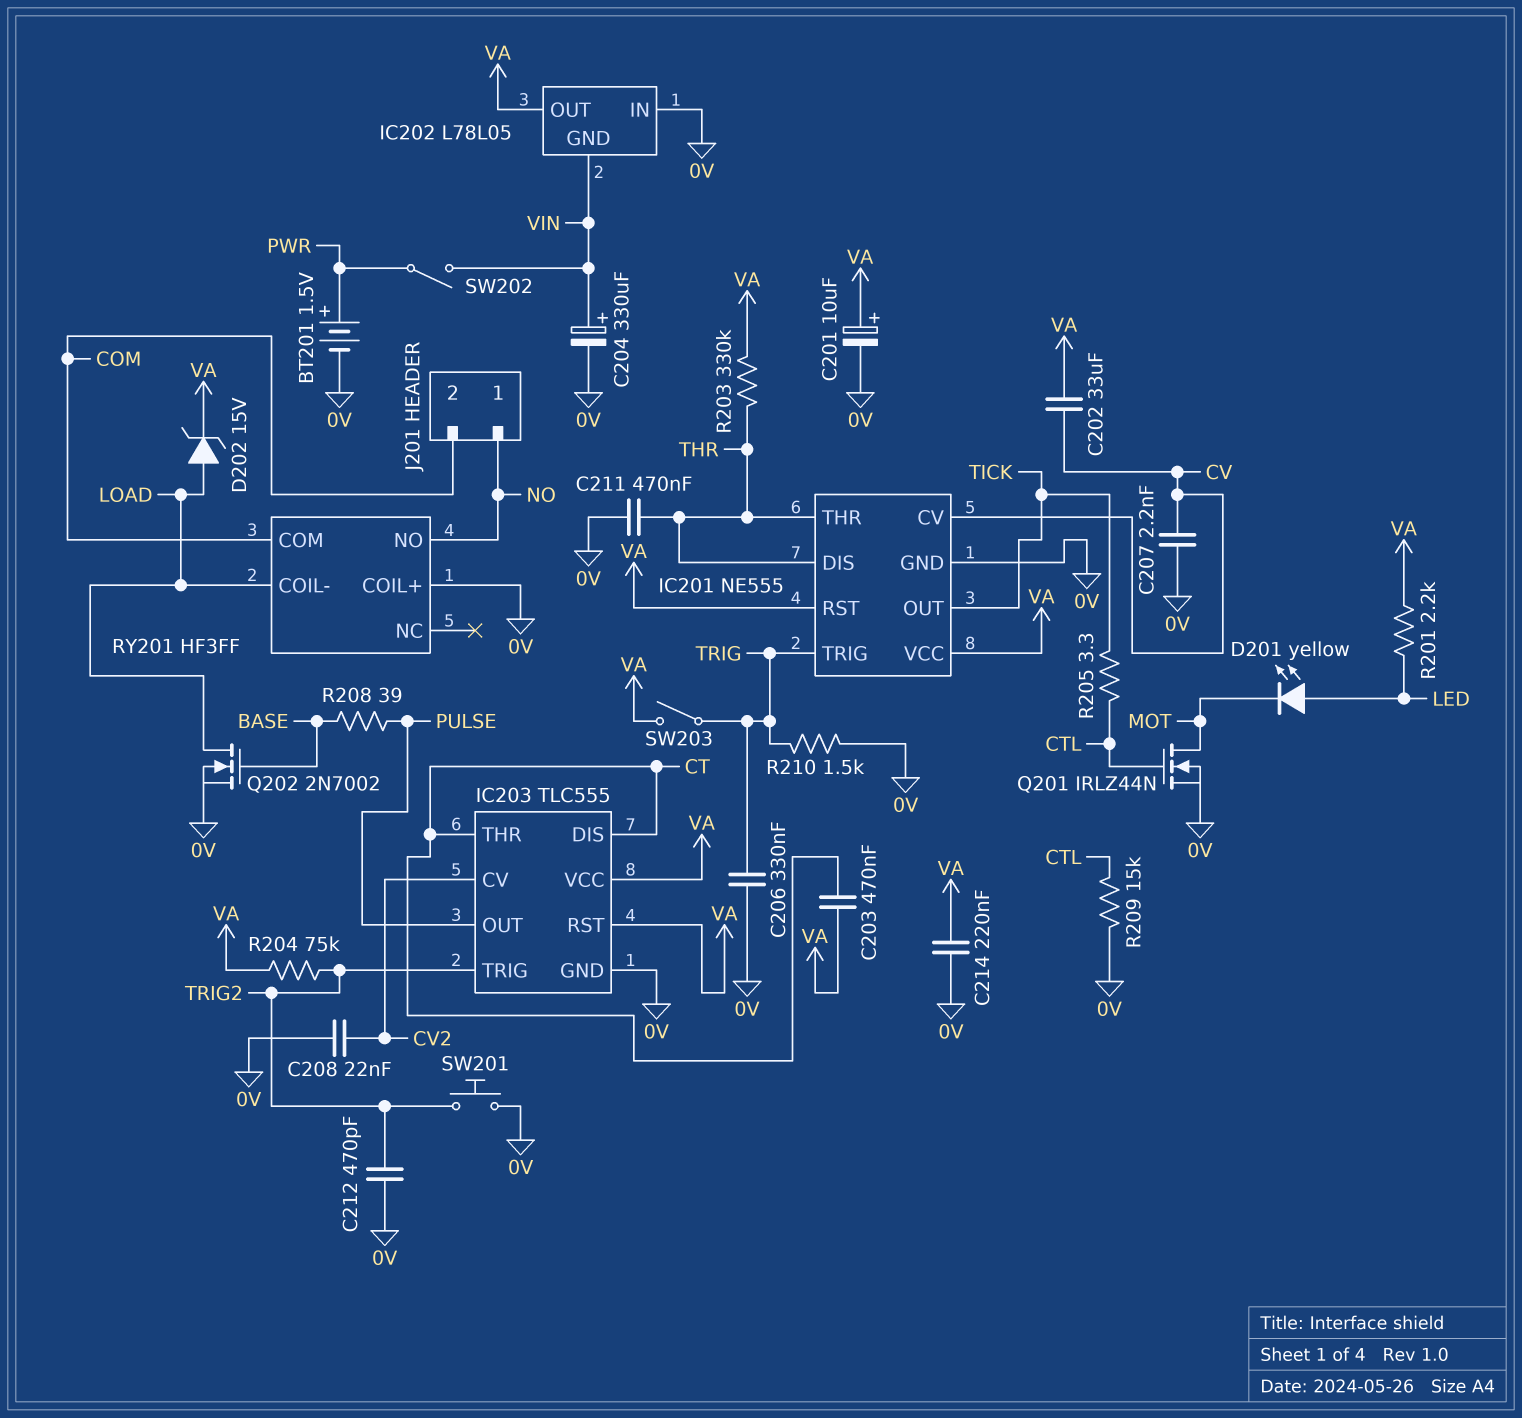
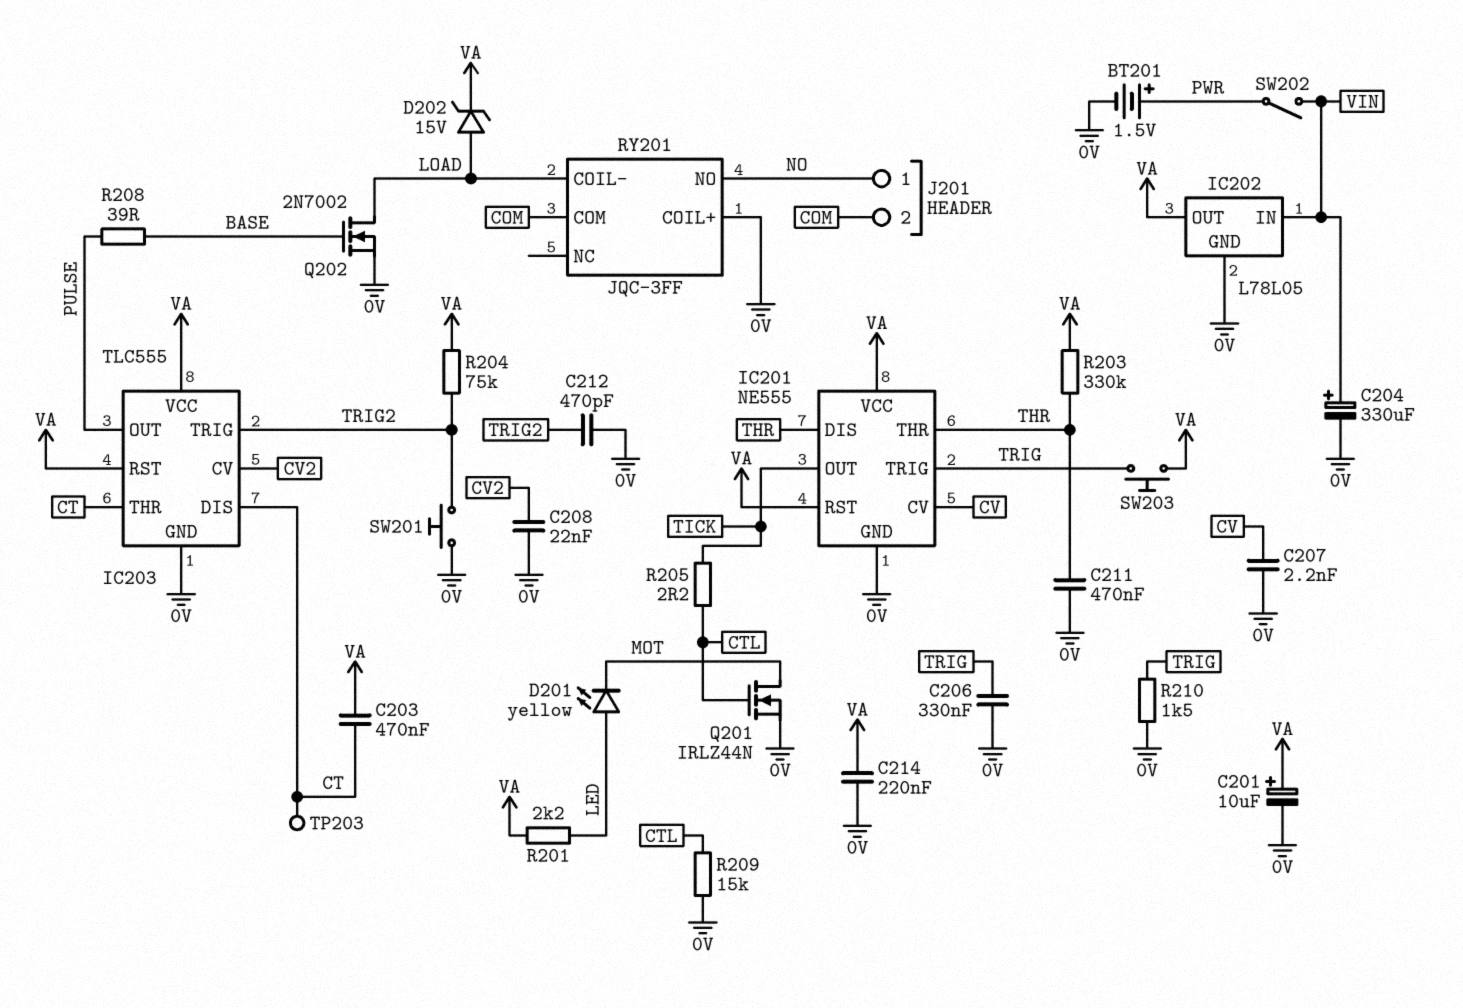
C202: 33uF (CV, VA) -> none
IC202 pin GND: VIN -> 0V
IC202 pin IN: 0V -> VIN
R205: 3.3 (CTL, TICK) -> 2.2 (CTL, TICK)
RY201: HF3FF -> JQC-3FF
SW203: switch (TRIG, VA) -> button (TRIG, VA)
TP203: none -> test point (CT)

